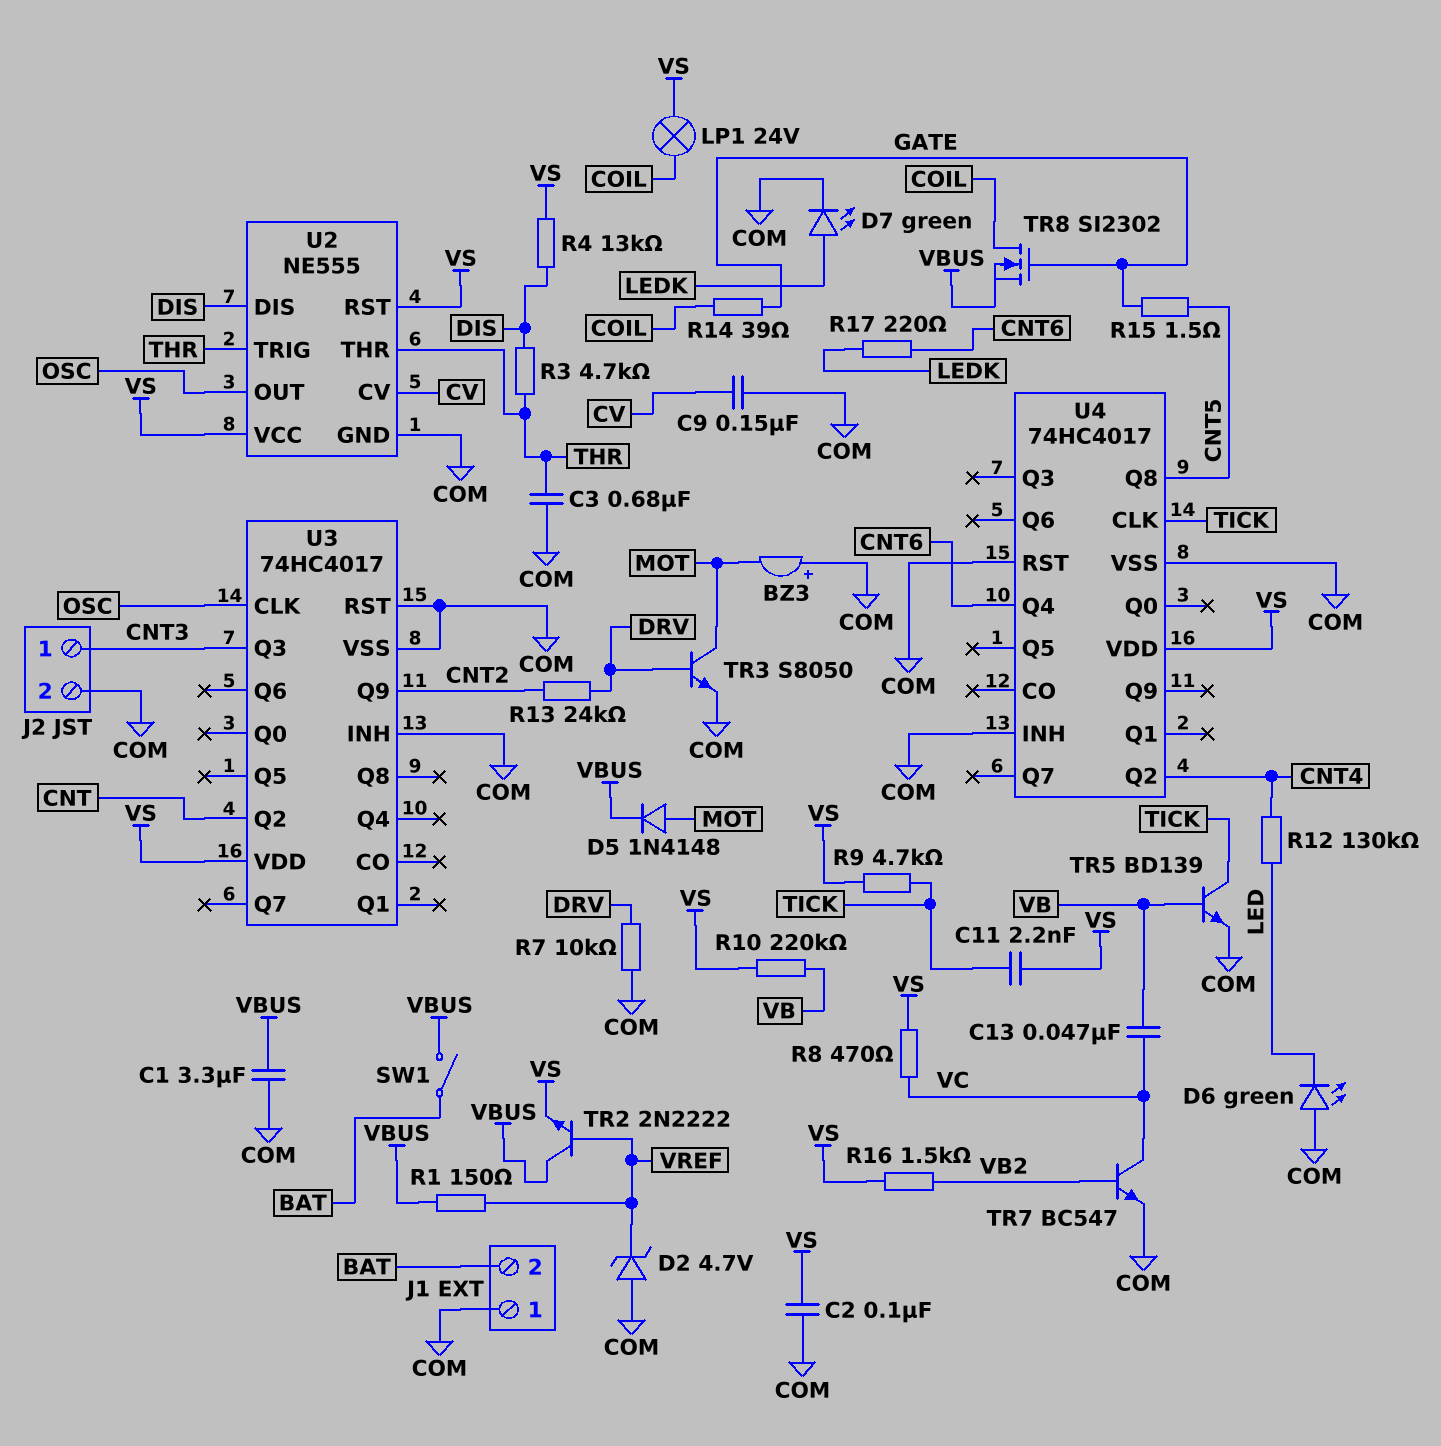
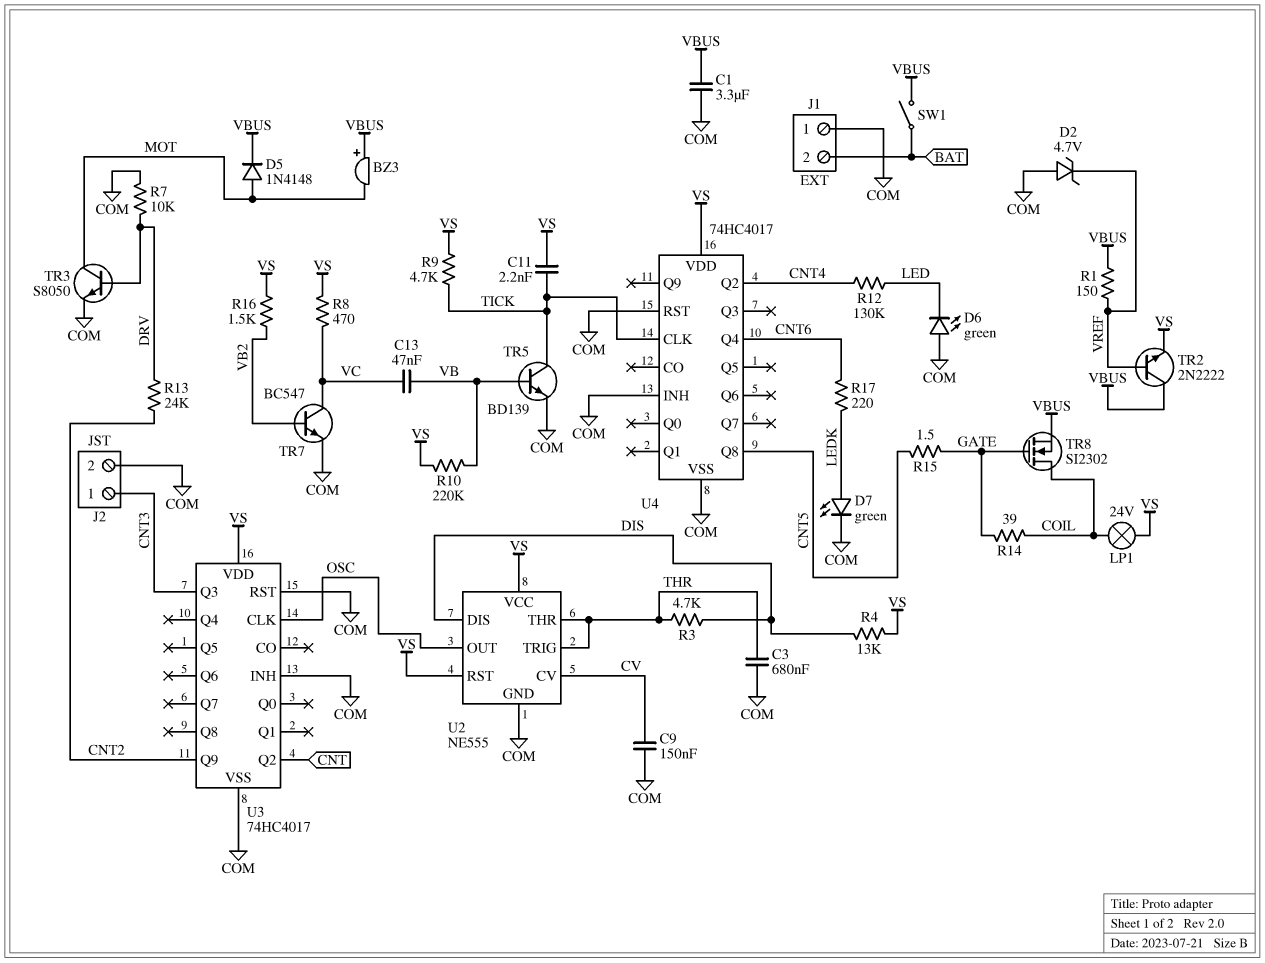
BZ3: buzzer (plus COM, minus MOT) -> buzzer (plus VBUS, minus MOT)
C2: 100nF (COM, VS) -> none

